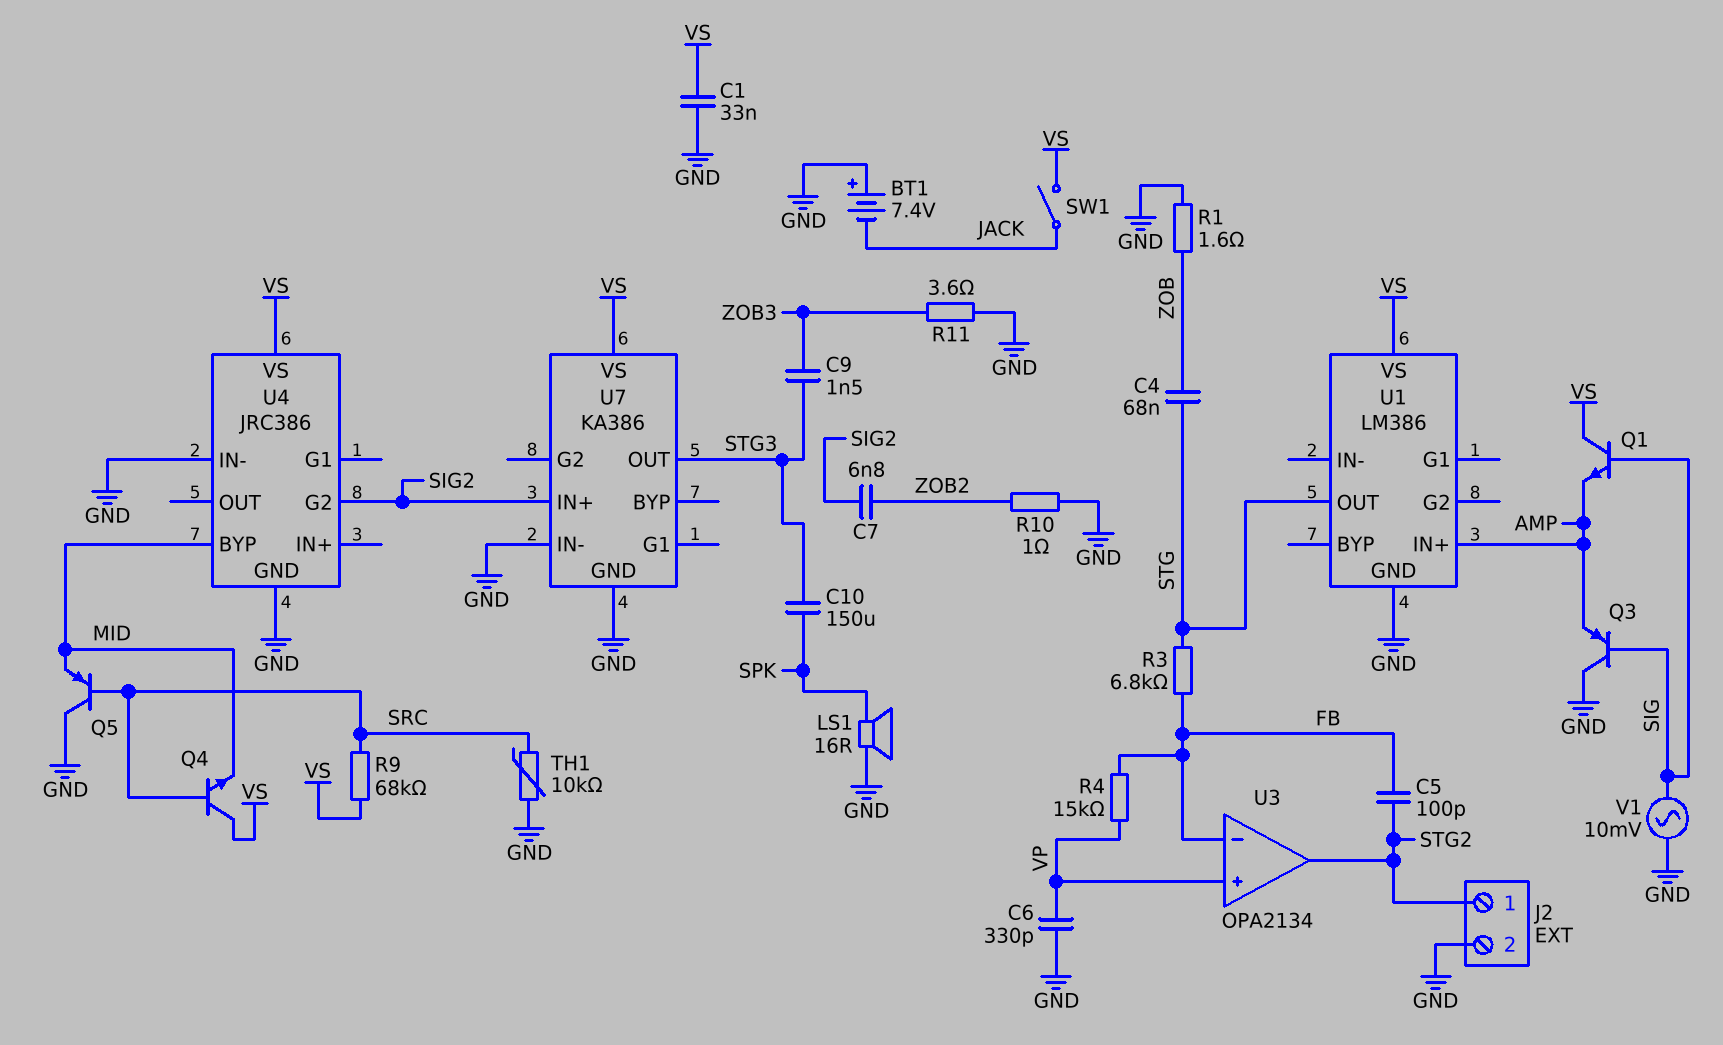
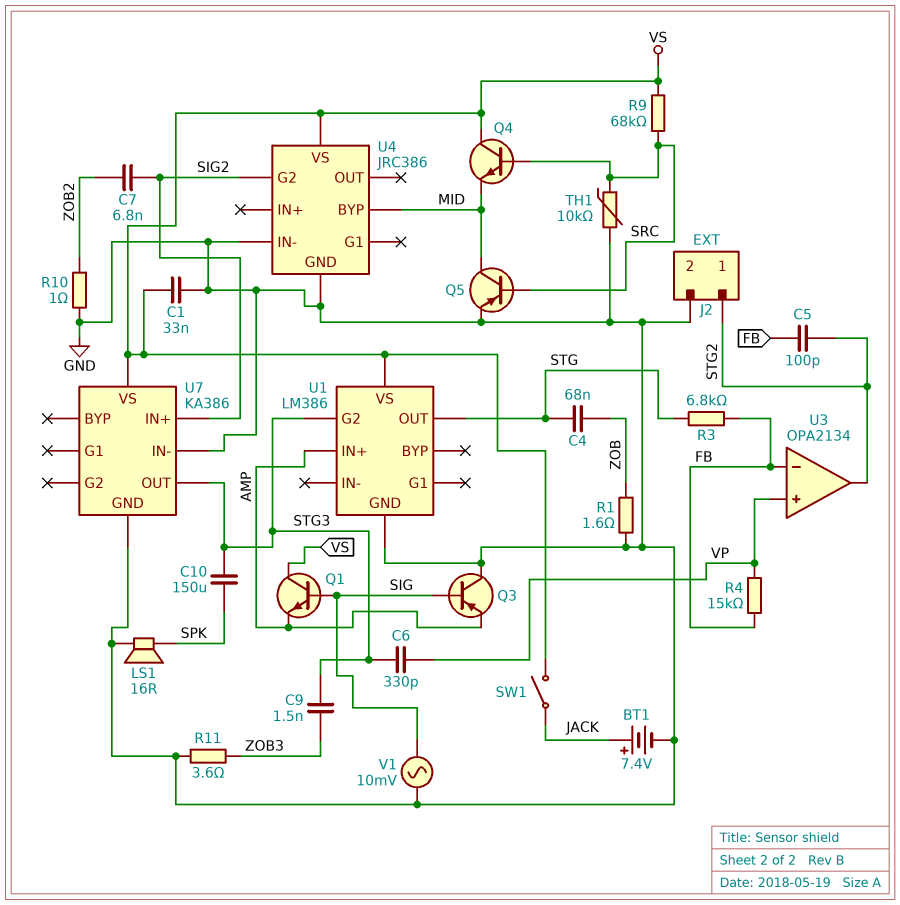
BT1: 7.4V (plus GND, minus JACK) -> 7.4V (plus JACK, minus GND)
C6: 330pF (GND, VP) -> 330pF (STG3, VP)
Q5: PNP (B SRC, C GND, E MID) -> PNP (B SRC, C MID, E GND)
U1 pin G2: none -> STG3

